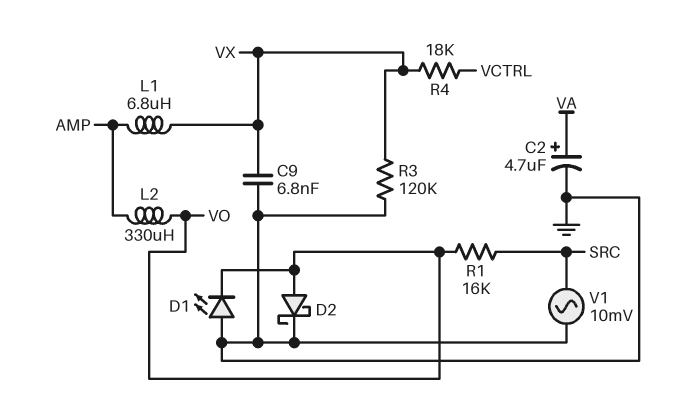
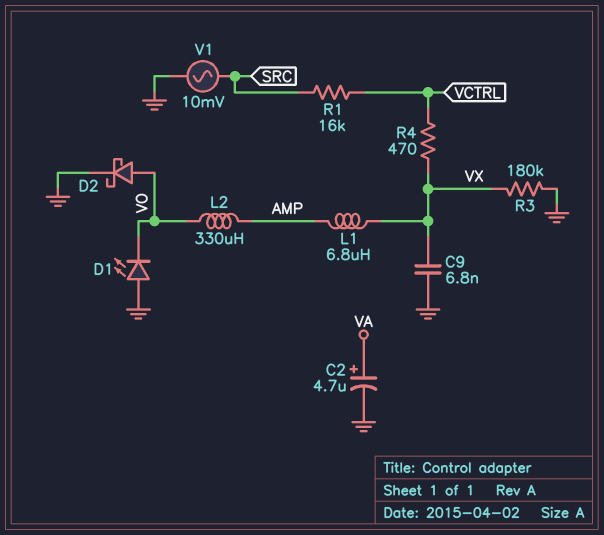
R1: 16k (SRC, VO) -> 16k (SRC, VCTRL)
R3: 120k (GND, VX) -> 180k (GND, VX)
R4: 18k (VCTRL, VX) -> 470 (VCTRL, VX)

